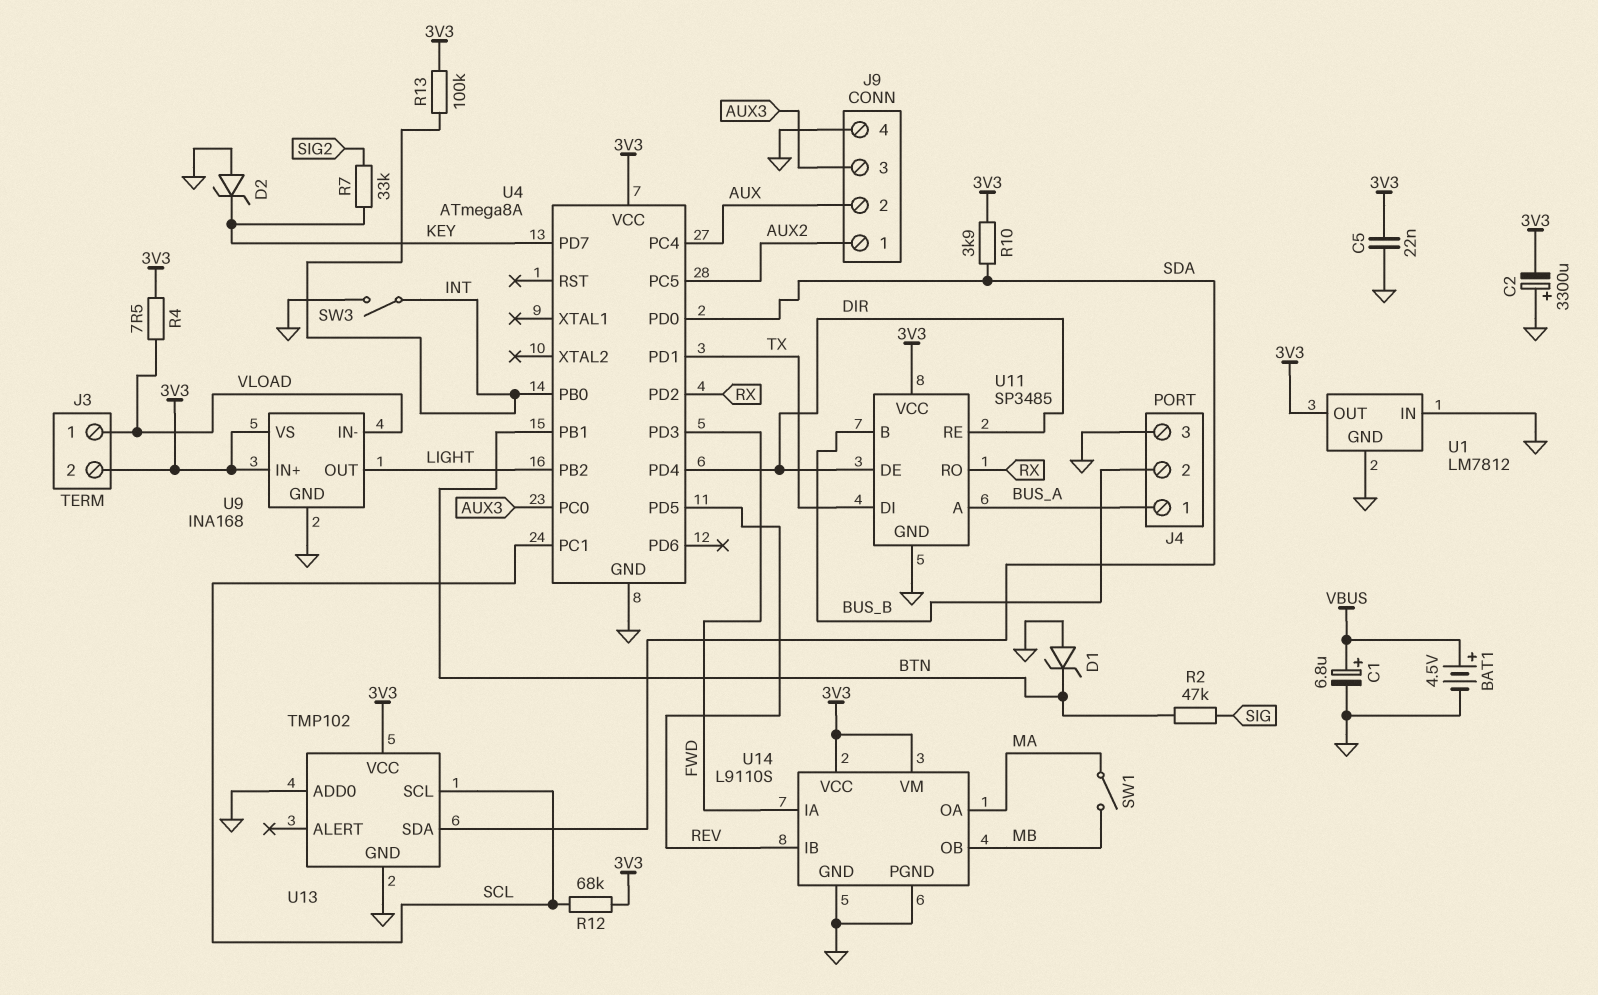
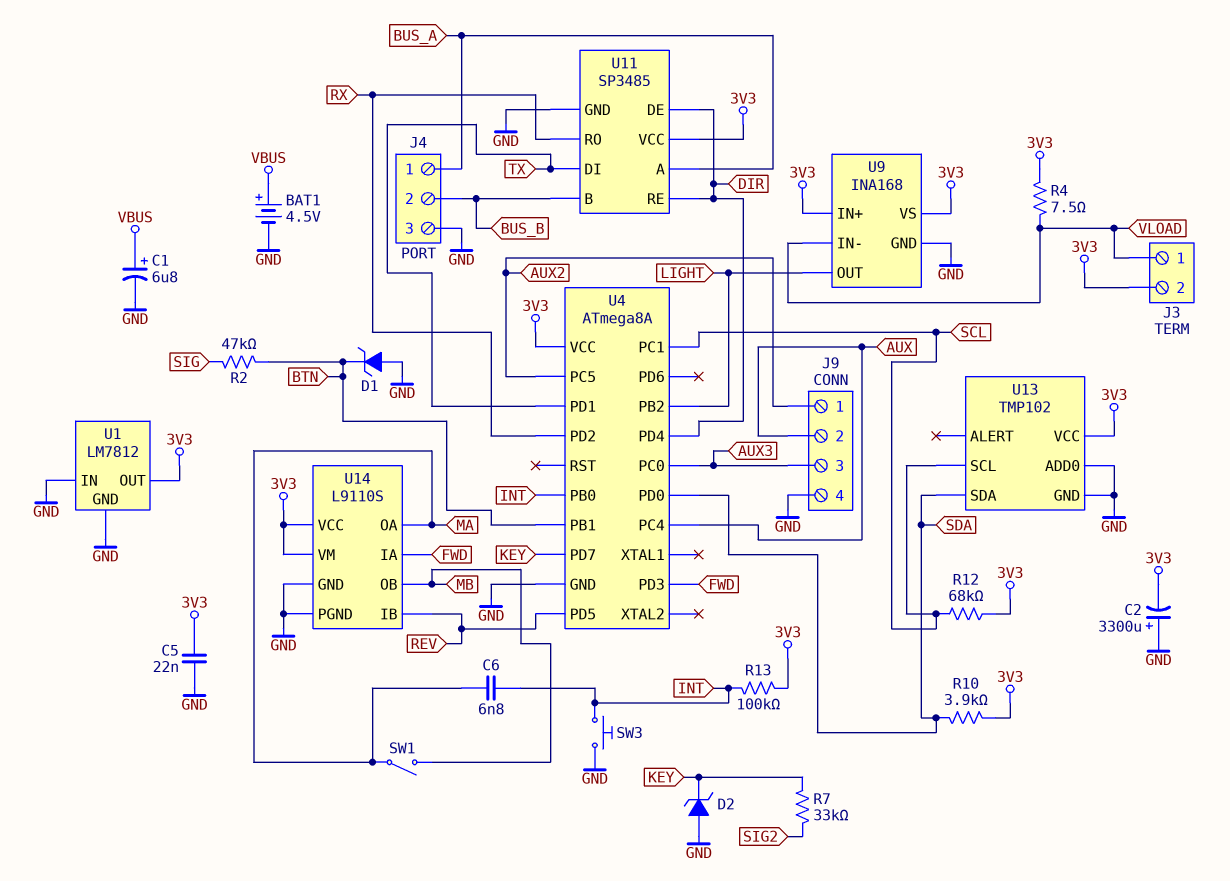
C6: none -> 6.8nF (INT, MA)
SW3: switch (GND, INT) -> button (GND, INT)

